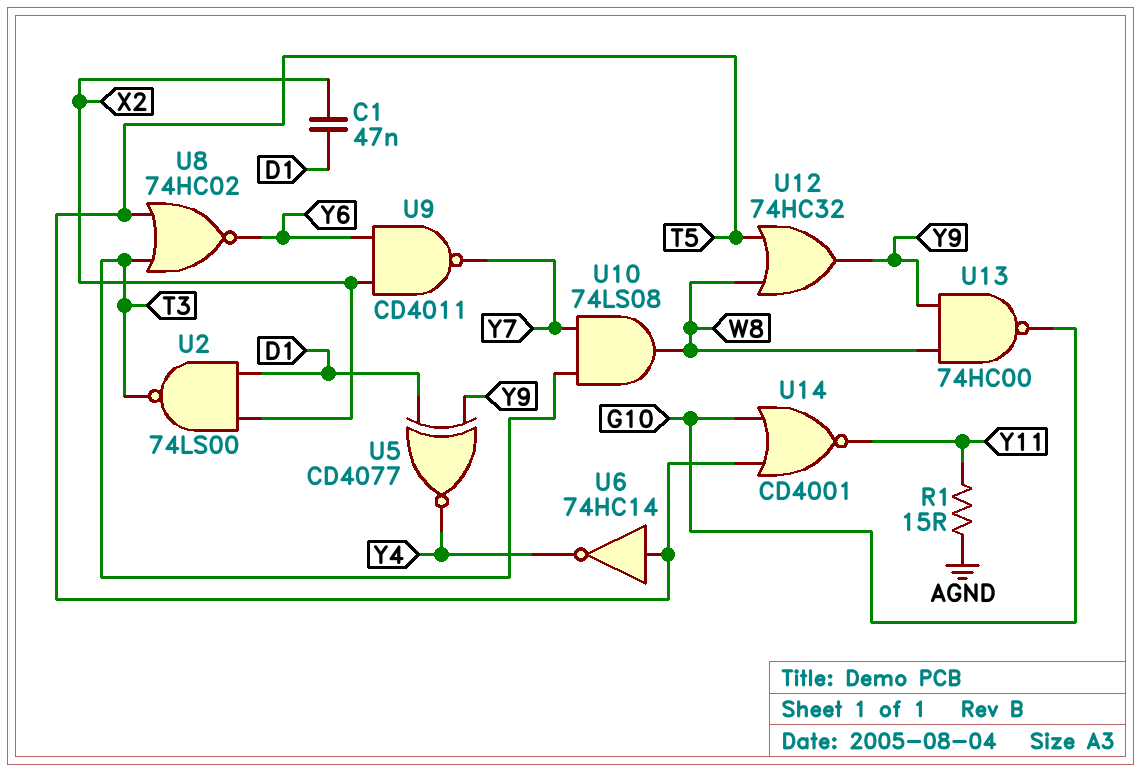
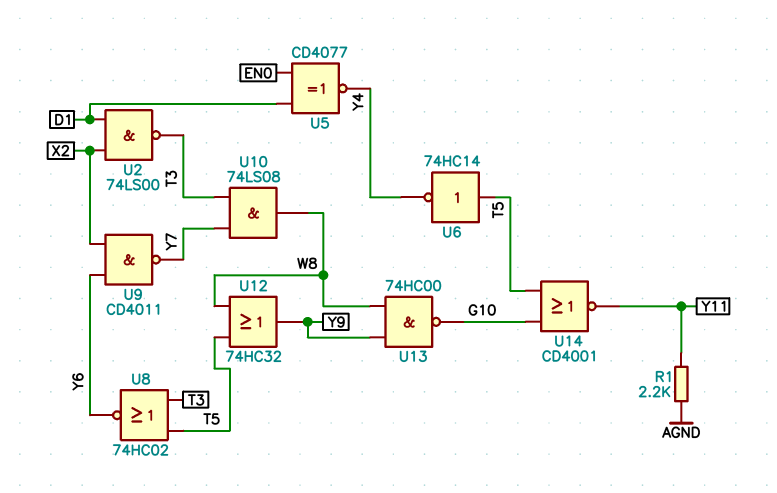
C1: 47nF (D1, X2) -> none
R1: 15 (AGND, Y11) -> 2.2k (AGND, Y11)
U5: XNOR CD4077 (in D1, in Y9, out Y4) -> XNOR CD4077 (in D1, in EN0, out Y4)

